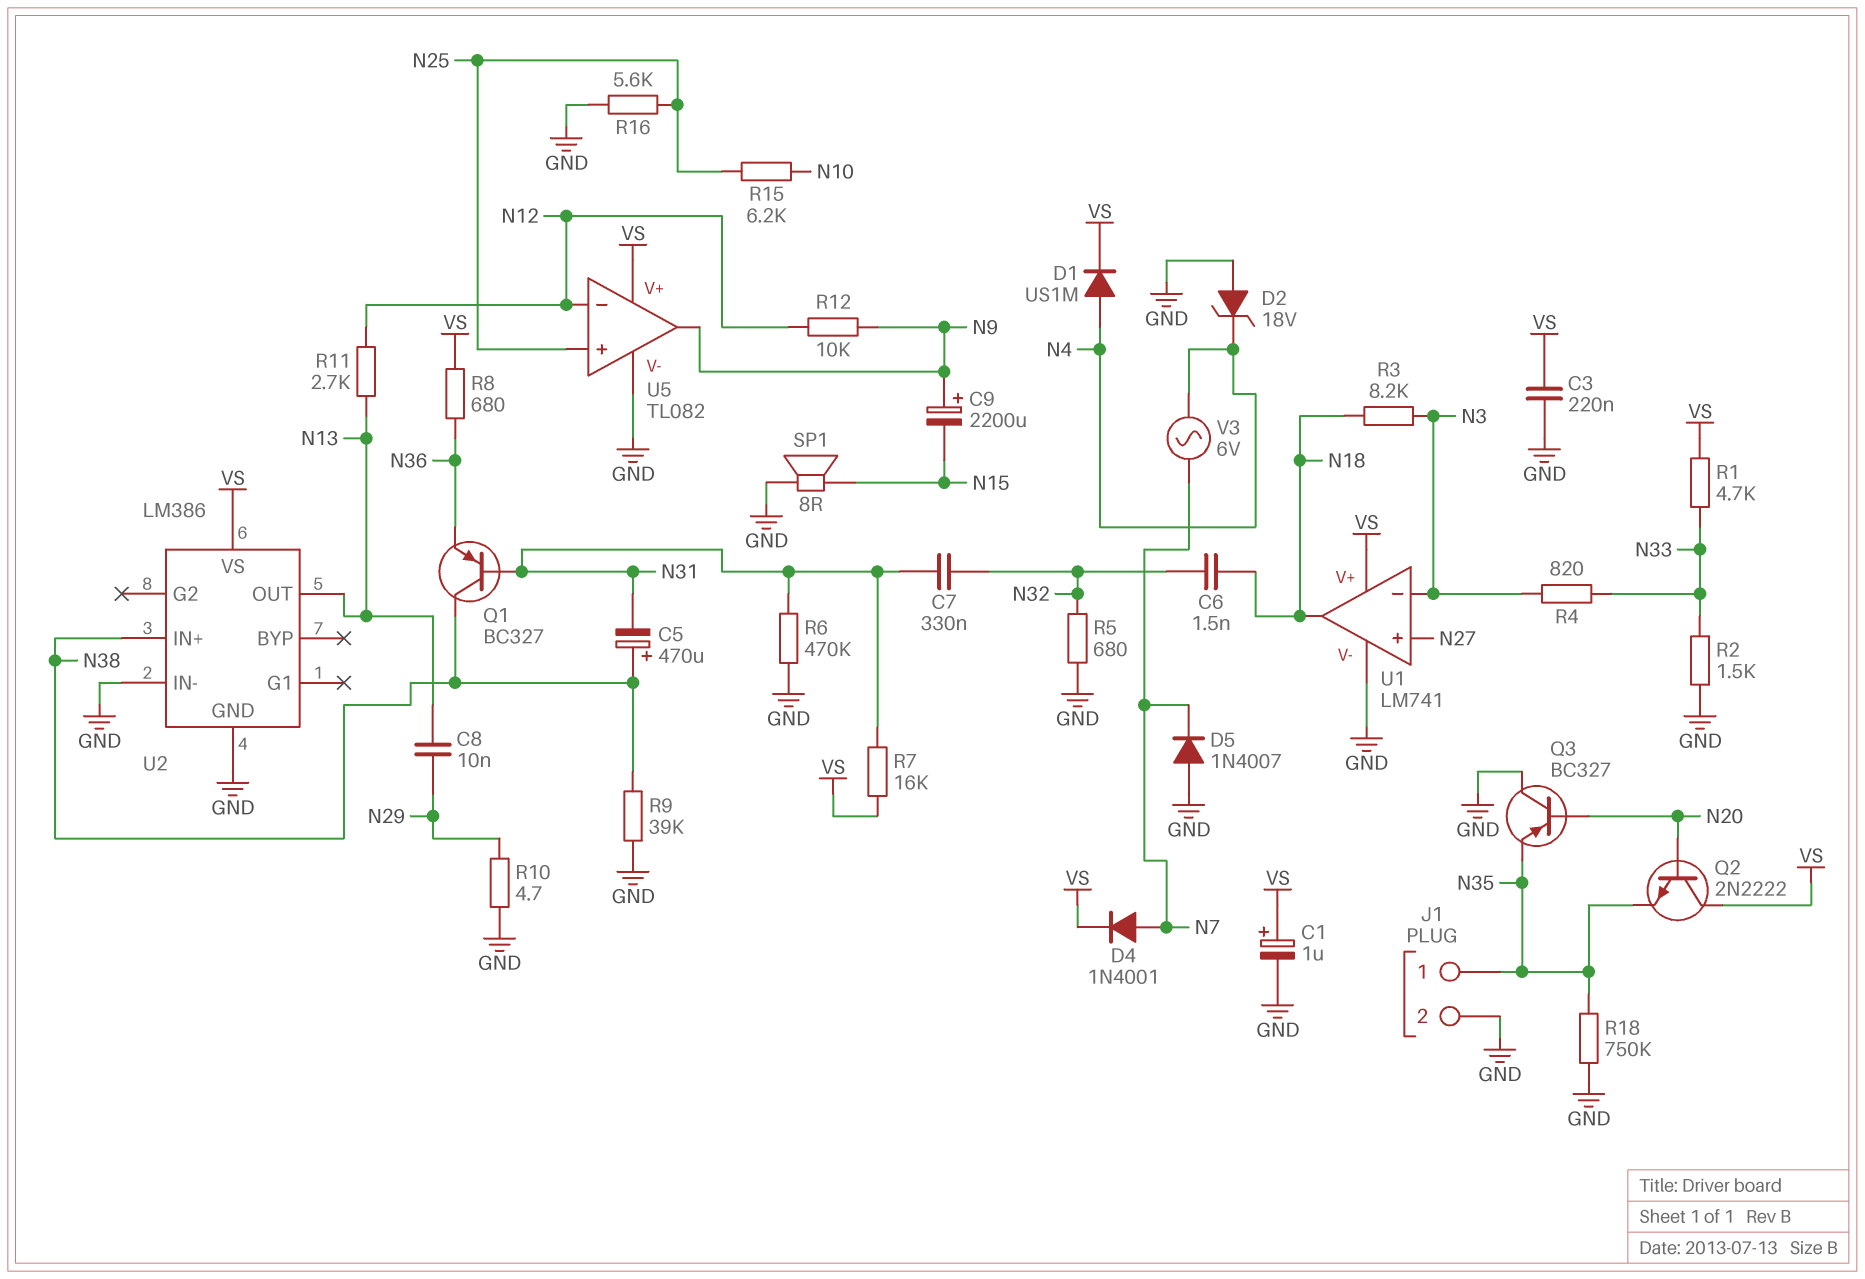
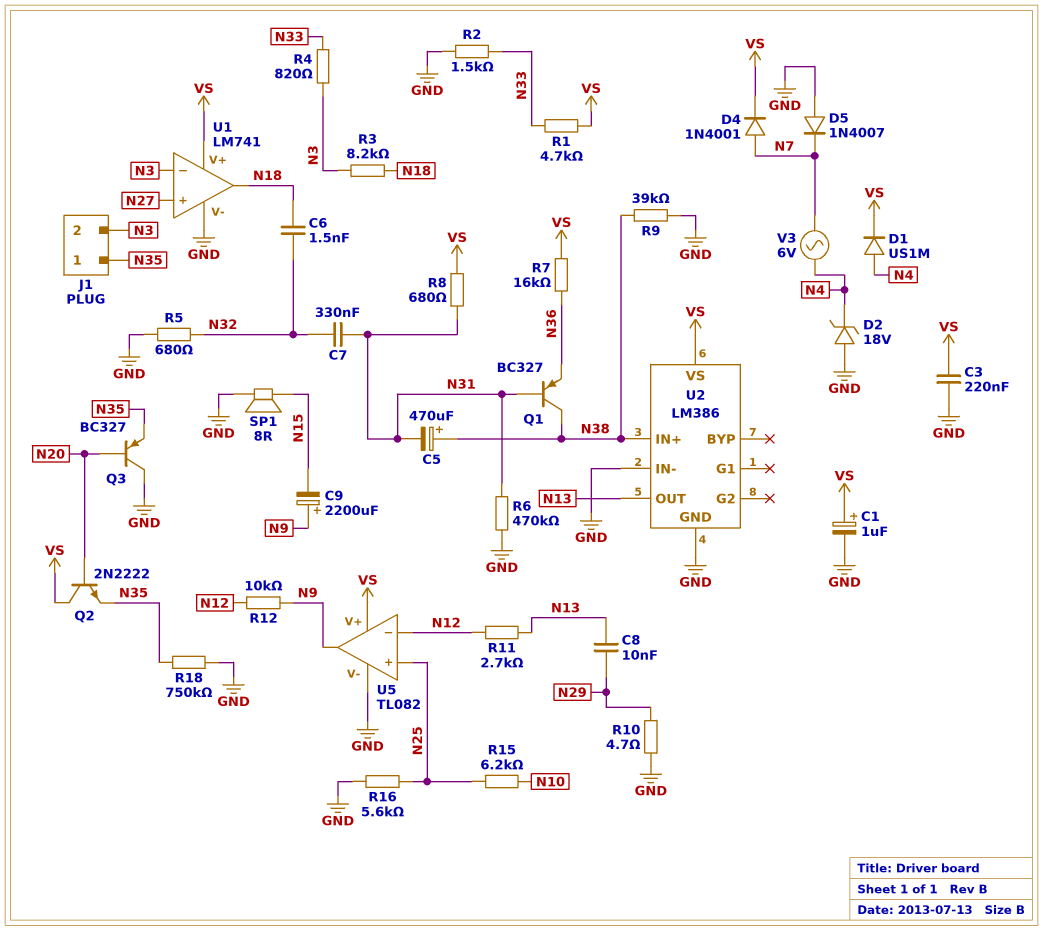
J1 pin 2: GND -> N3
R7: 16k (N31, VS) -> 16k (N36, VS)
R8: 680 (N36, VS) -> 680 (N31, VS)

